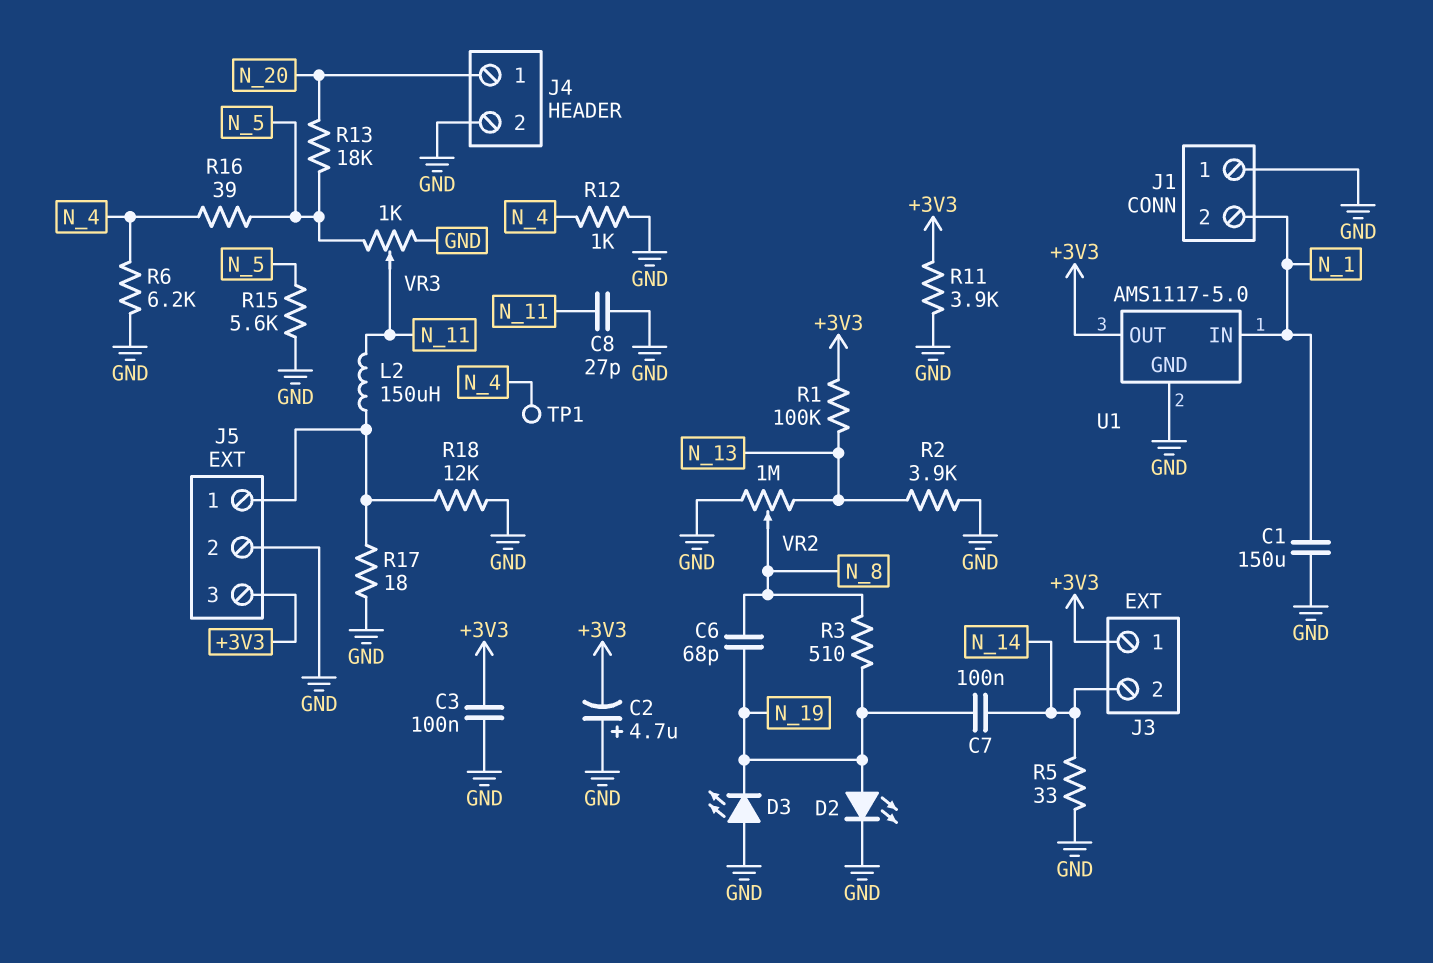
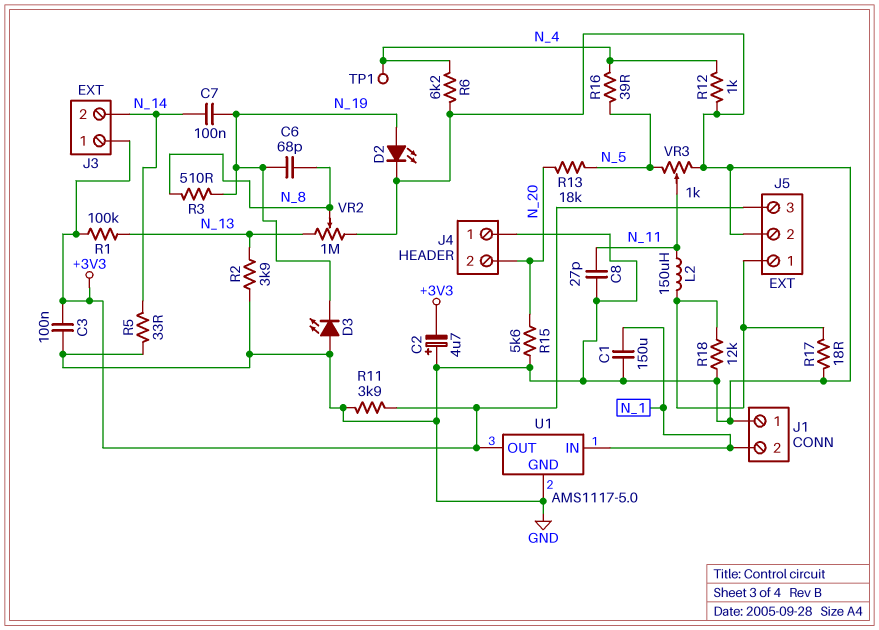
J4 pin 1: N_20 -> GND
J4 pin 2: GND -> N_20
R15: 5.6k (GND, N_5) -> 5.6k (GND, N_20)

